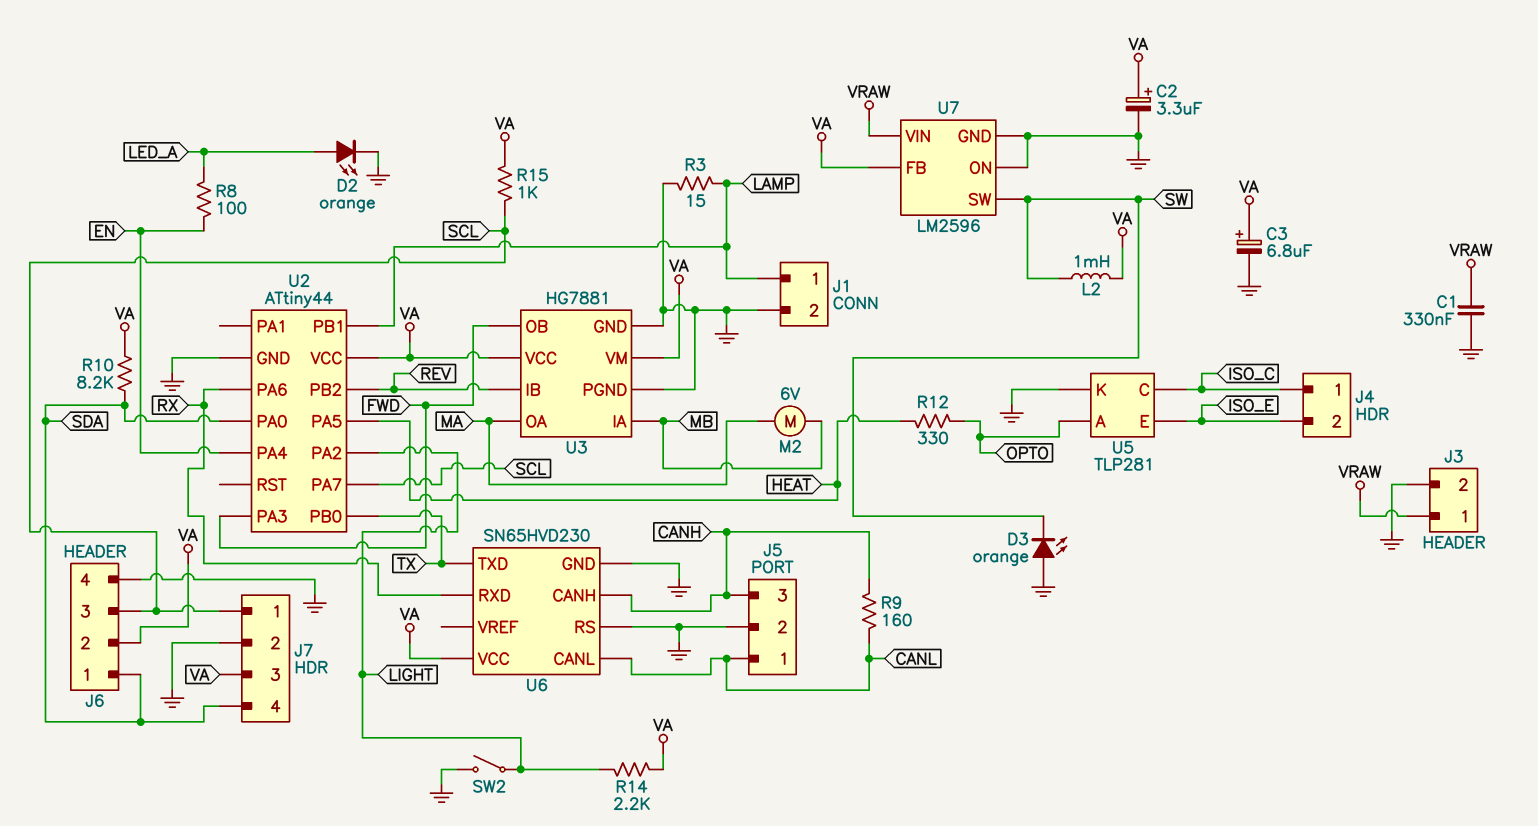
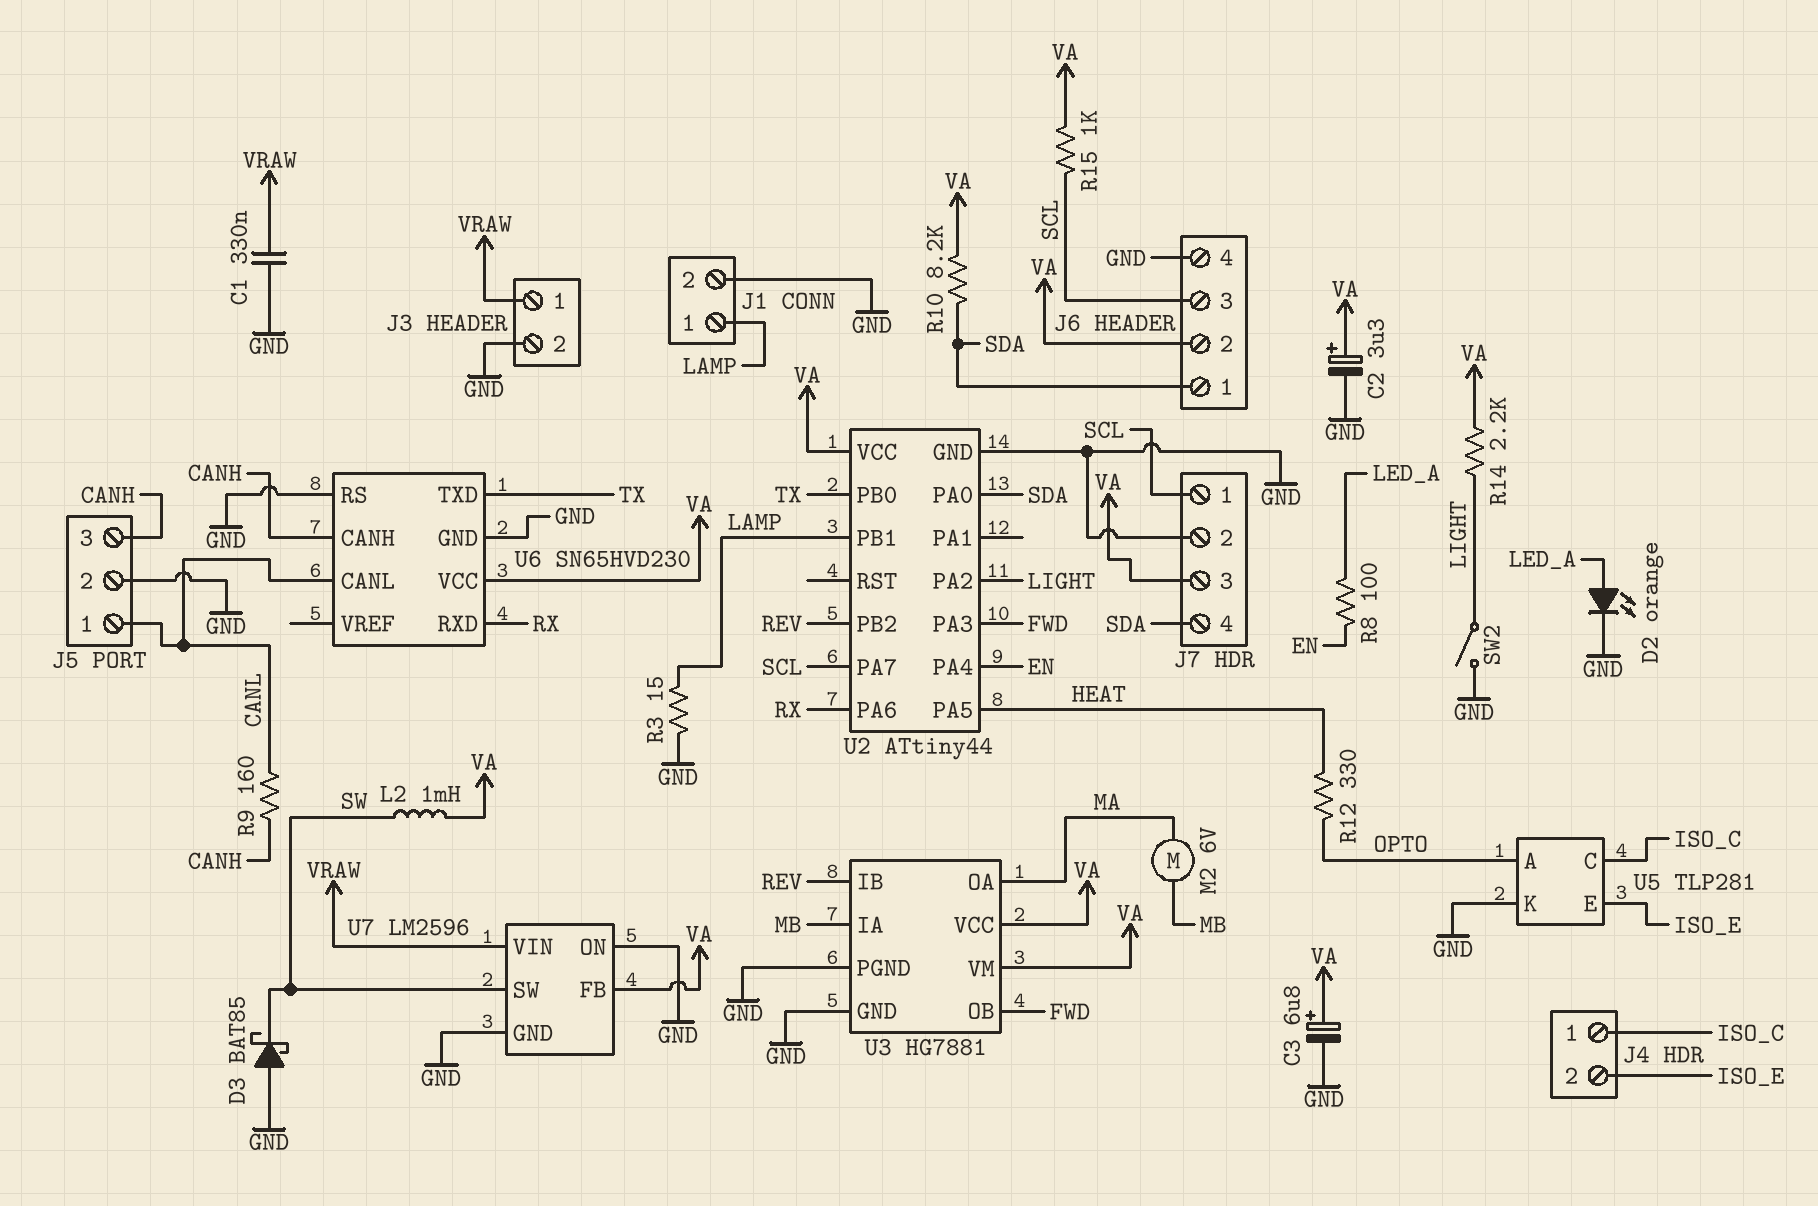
D3: LED orange (A GND, K SW) -> schottky BAT85 (A GND, K SW)

